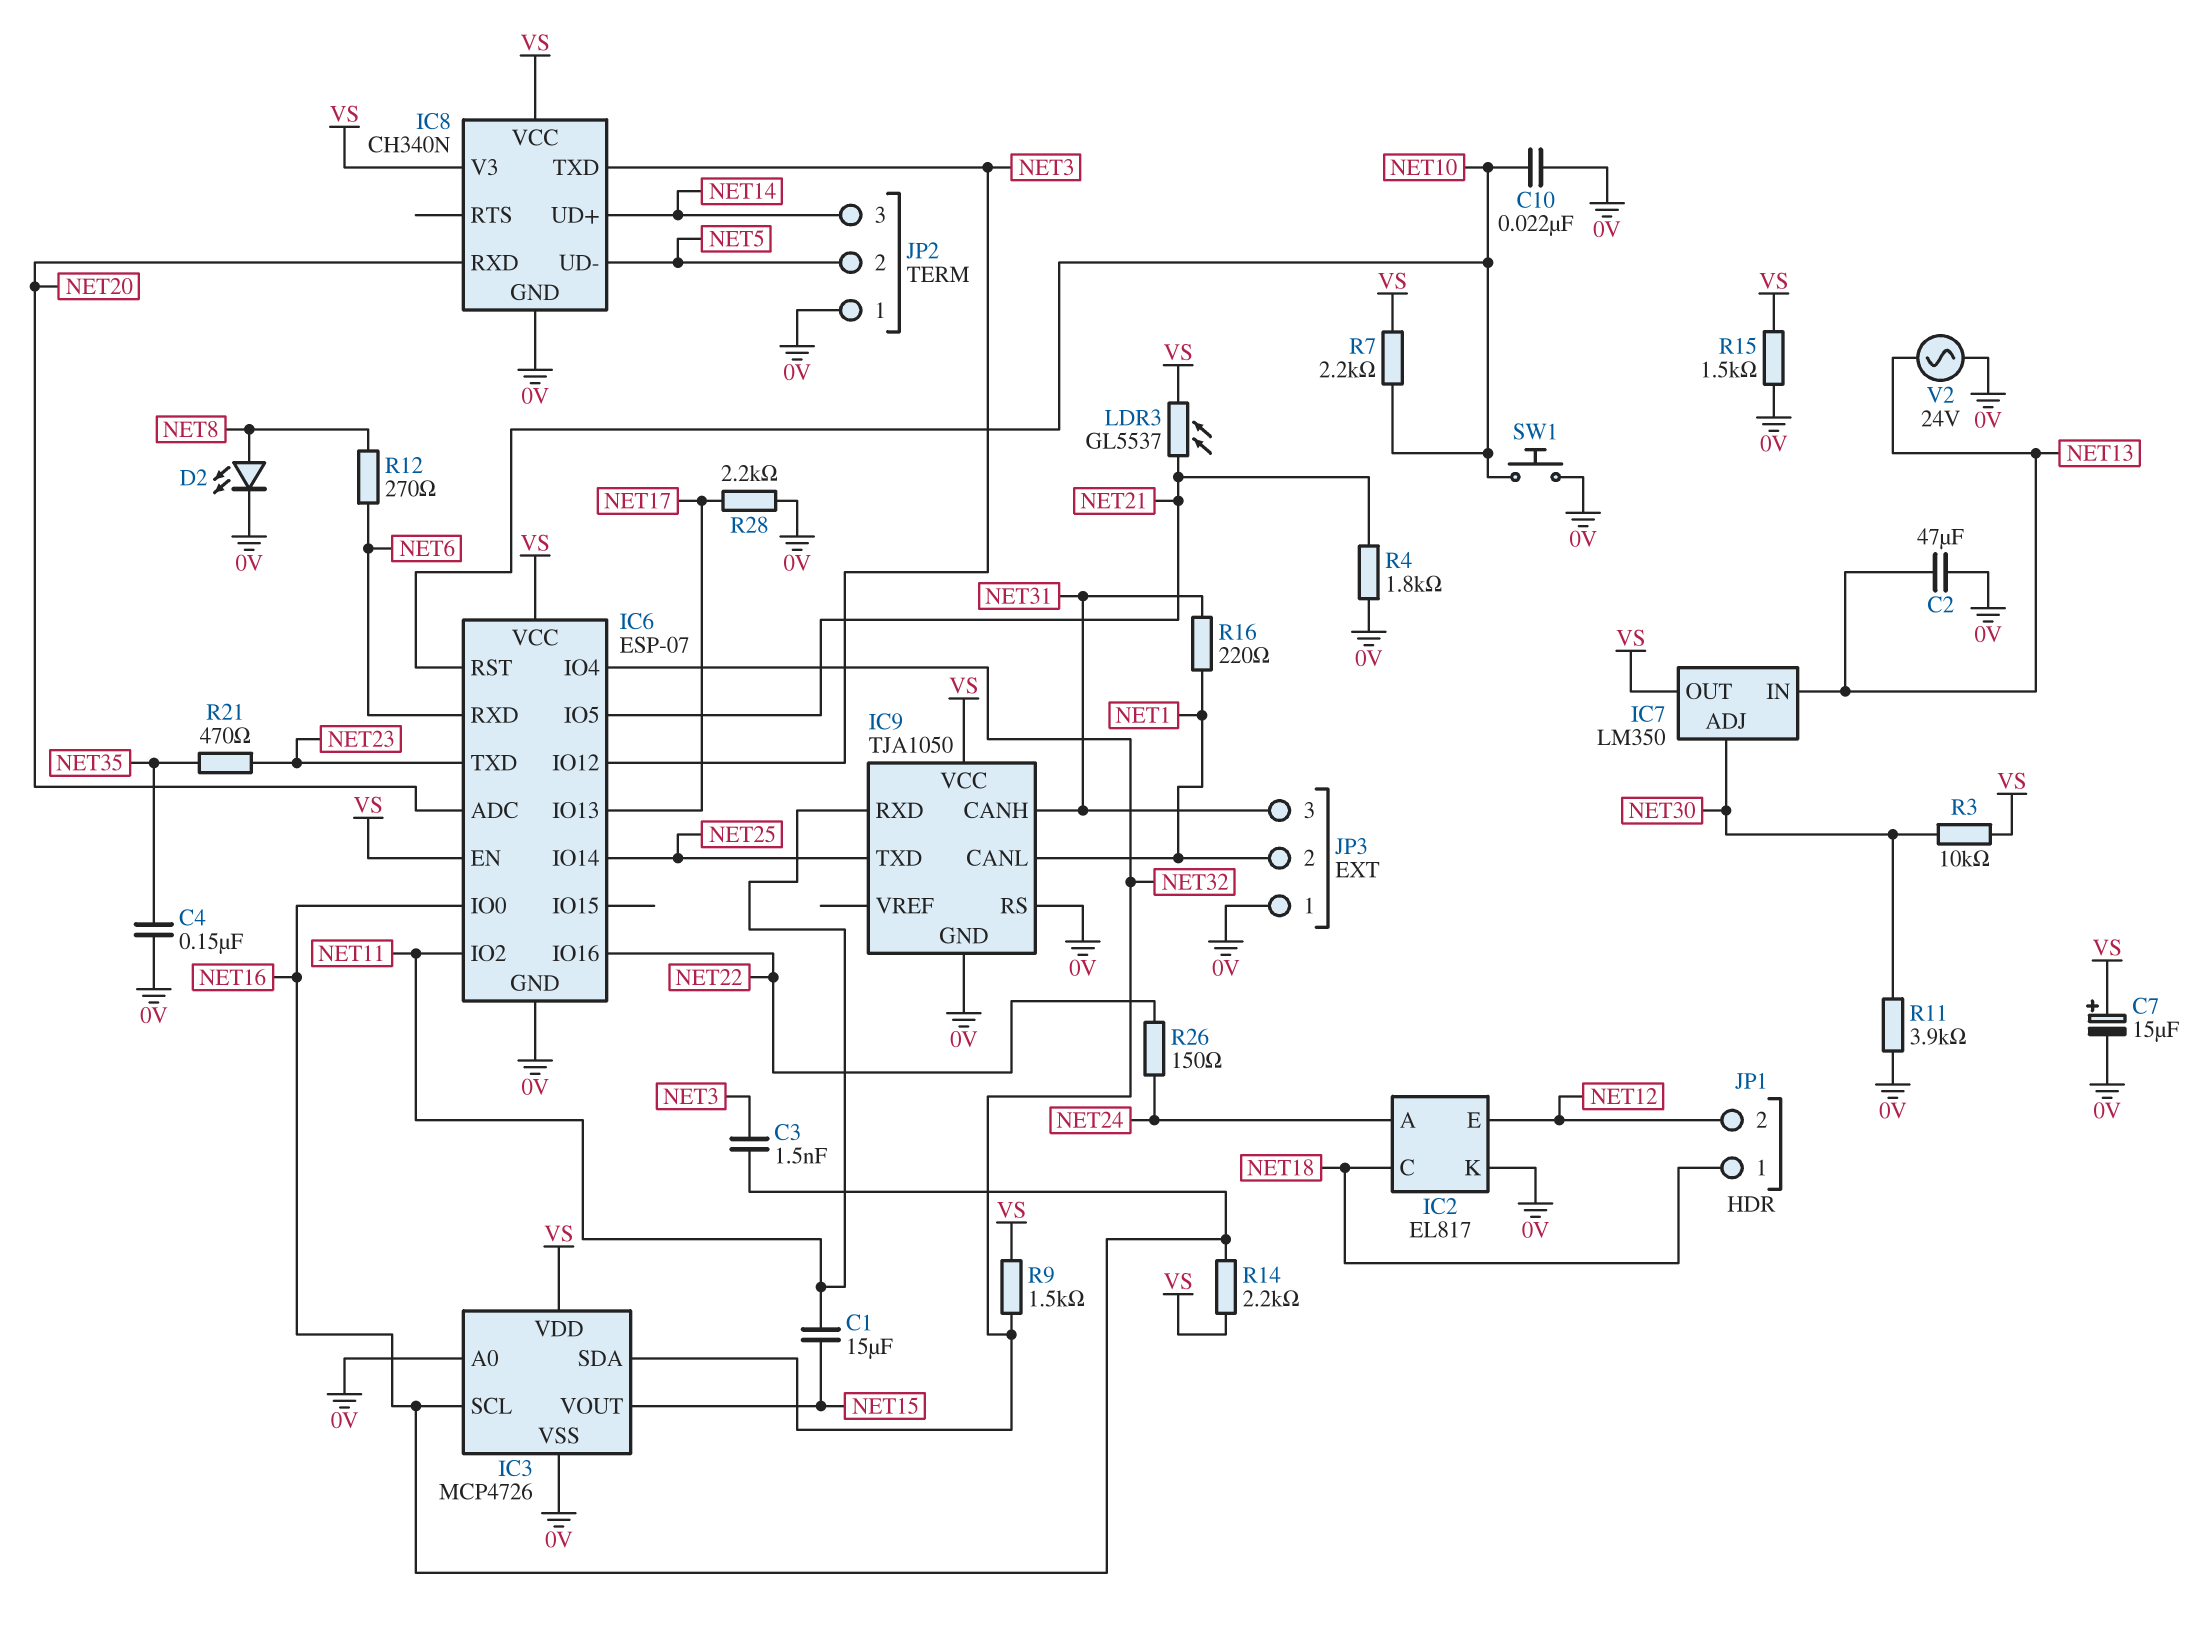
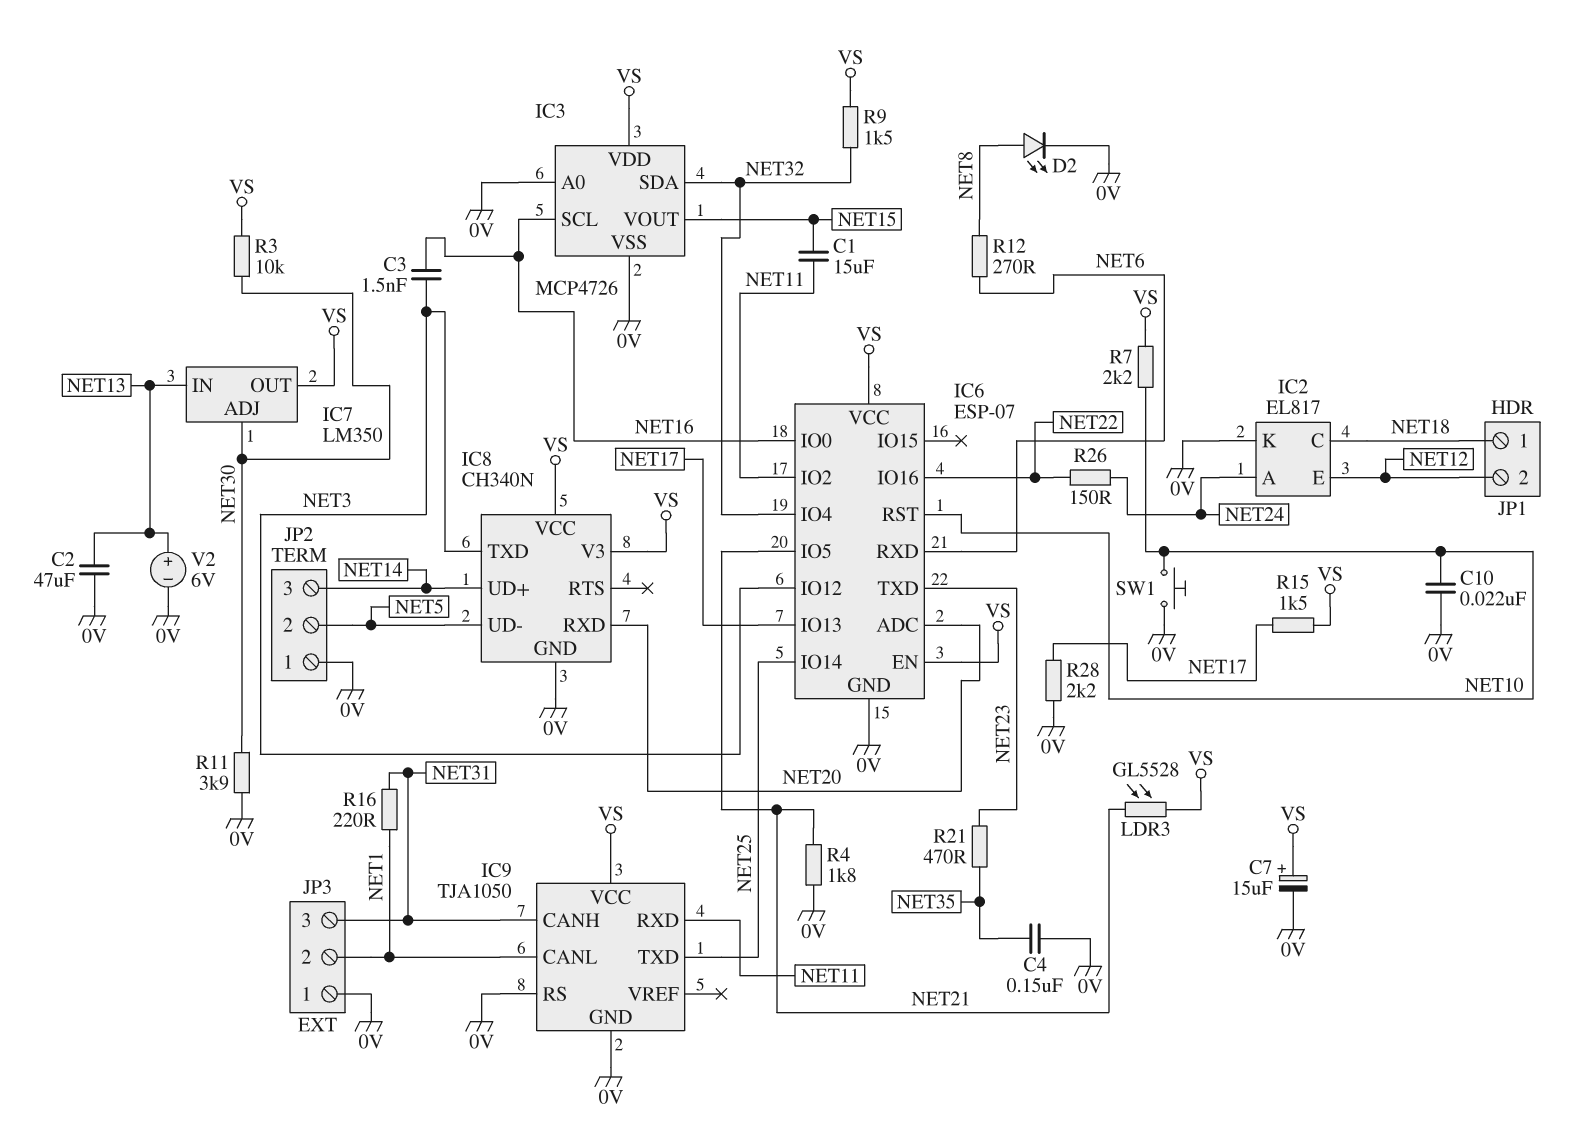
LDR3: GL5537 (NET21, VS) -> GL5528 (NET21, VS)
R14: 2.2k (NET16, VS) -> none
R15: 1.5k (0V, VS) -> 1.5k (NET17, VS)
V2: AC 24V (0V, NET13) -> 6V (plus NET13, minus 0V)

